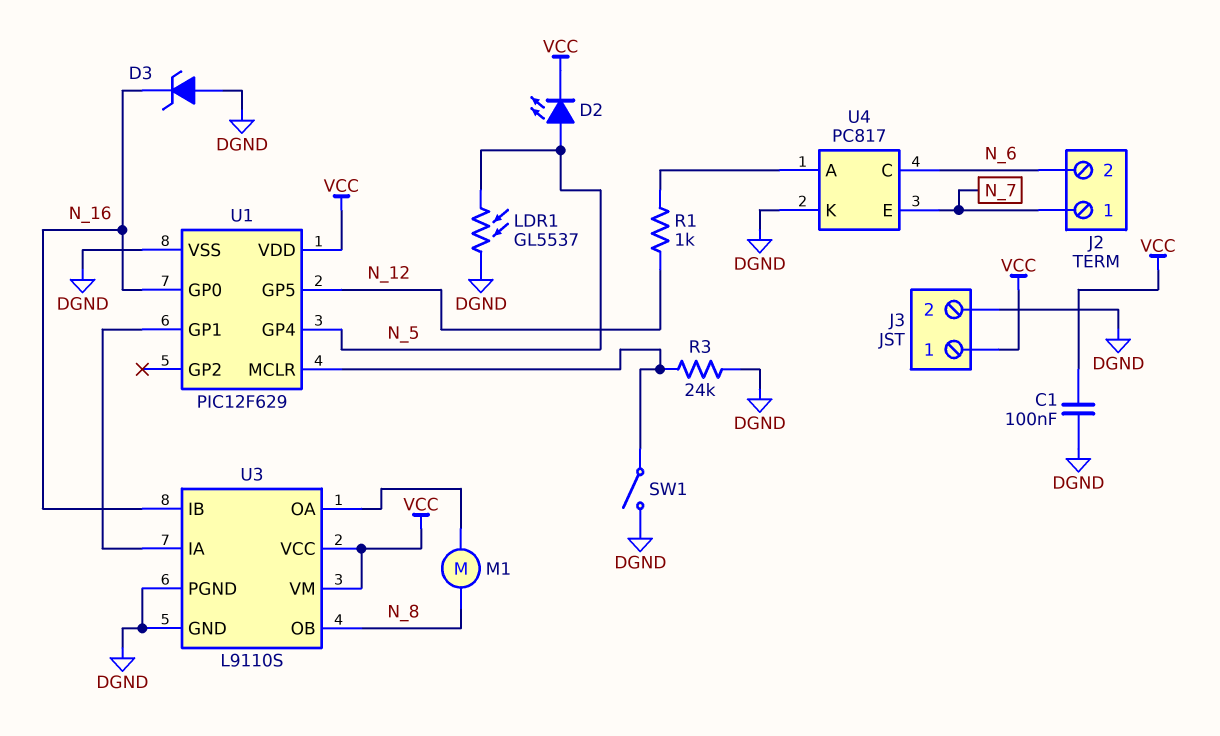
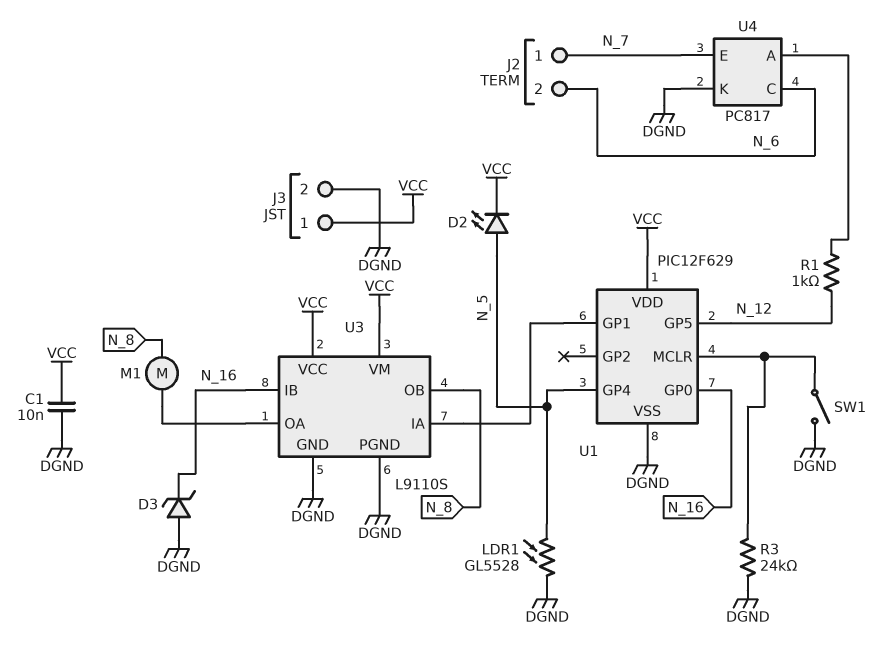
C1: 100nF (DGND, VCC) -> 10nF (DGND, VCC)
LDR1: GL5537 (DGND, N_5) -> GL5528 (DGND, N_5)

